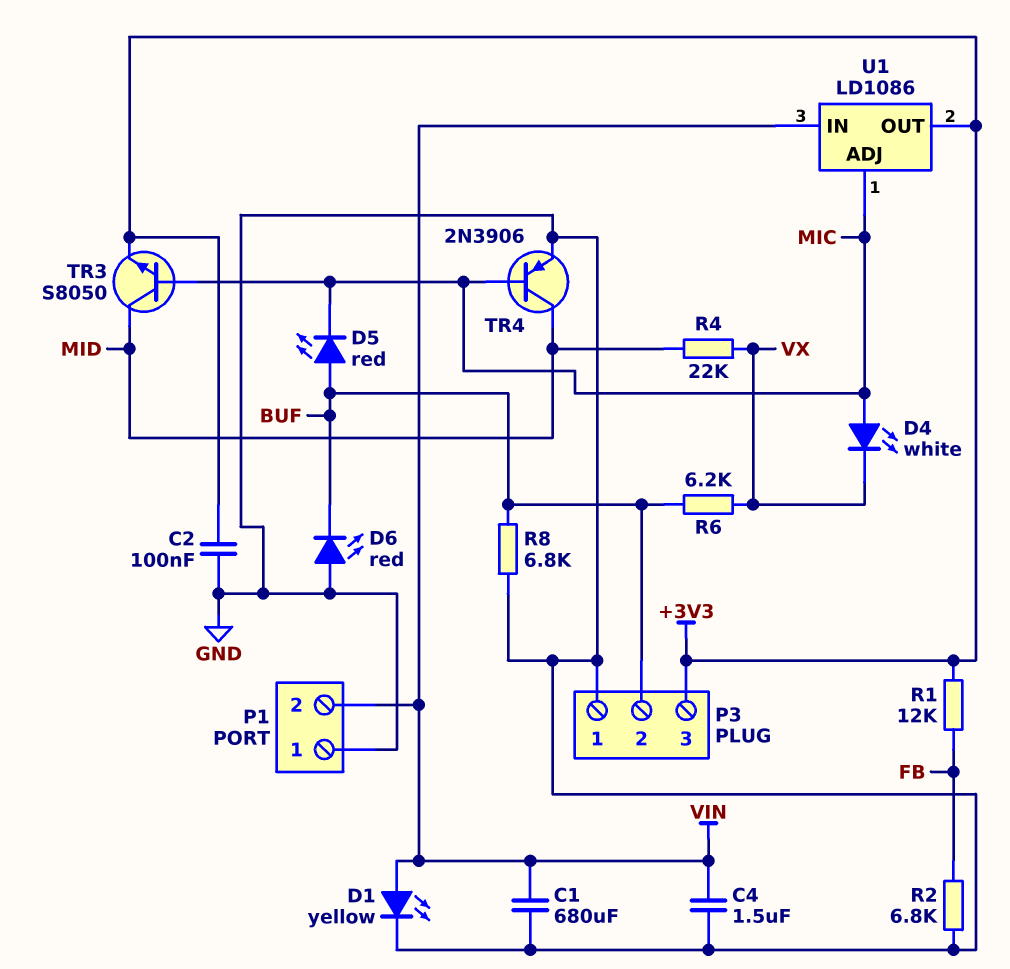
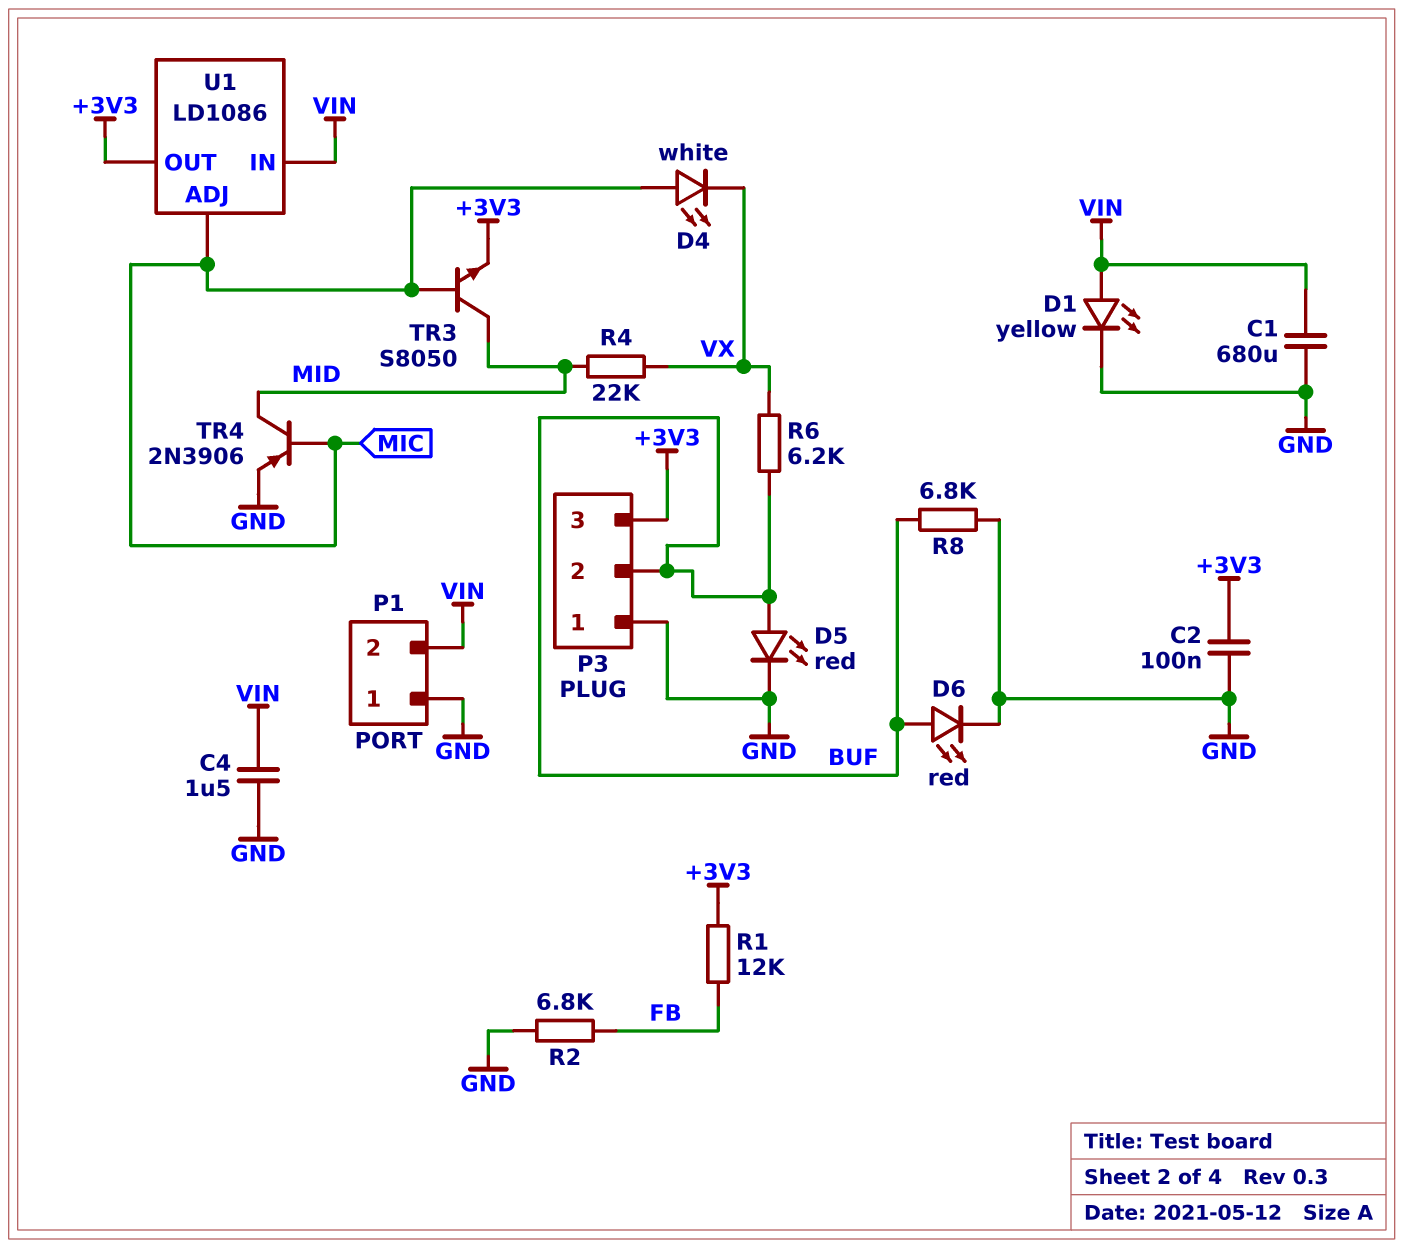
D5: LED red (A BUF, K MIC) -> LED red (A BUF, K GND)
D6: LED red (A GND, K BUF) -> LED red (A BUF, K GND)

